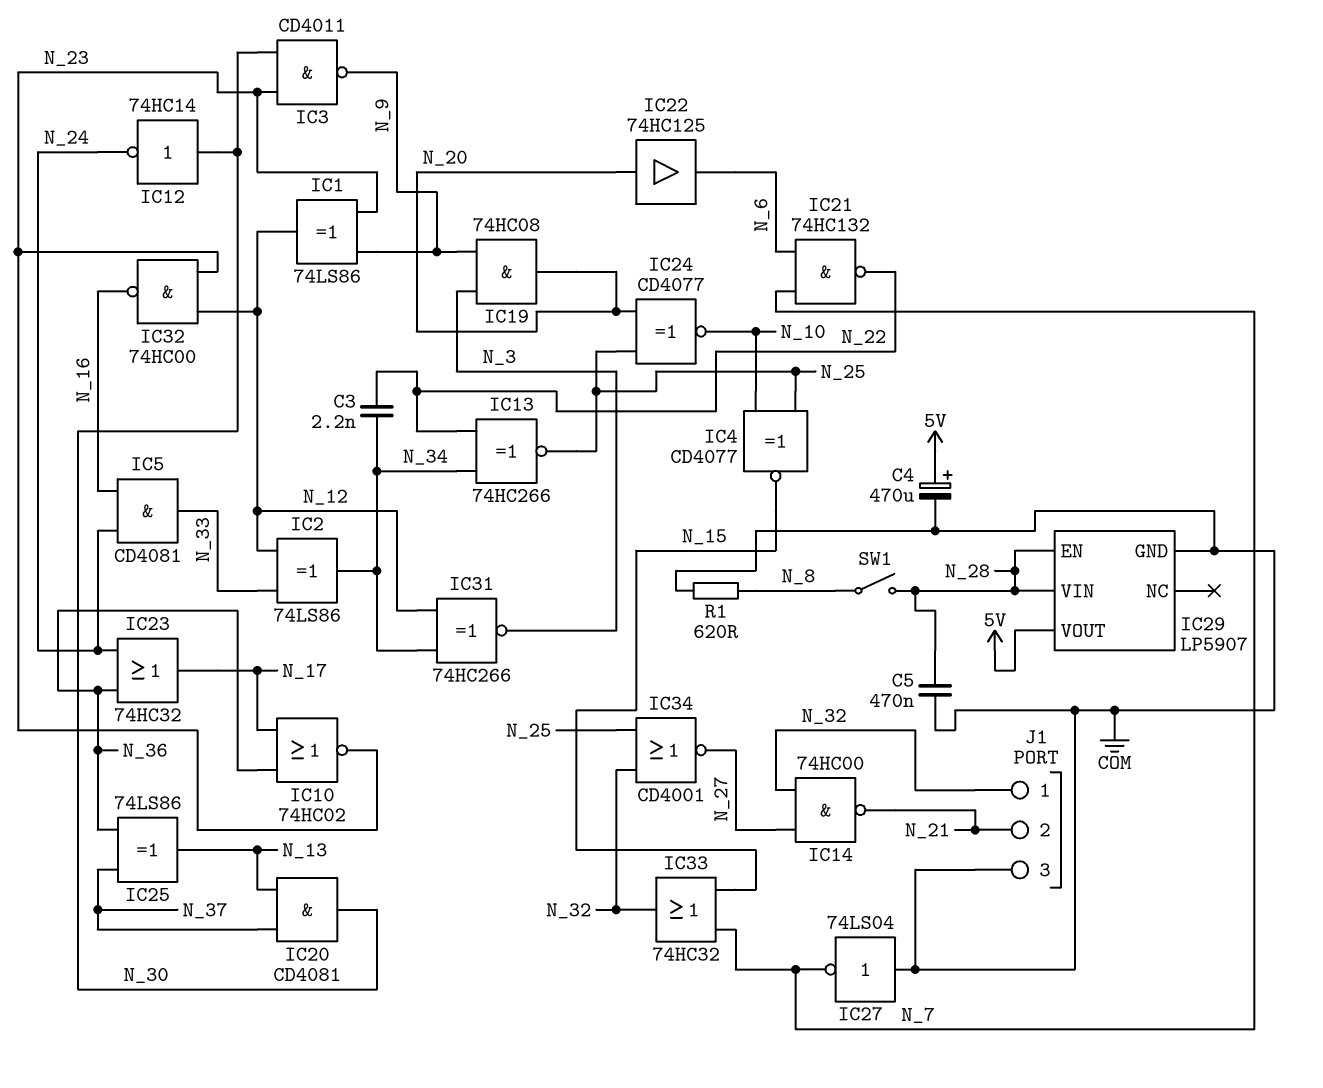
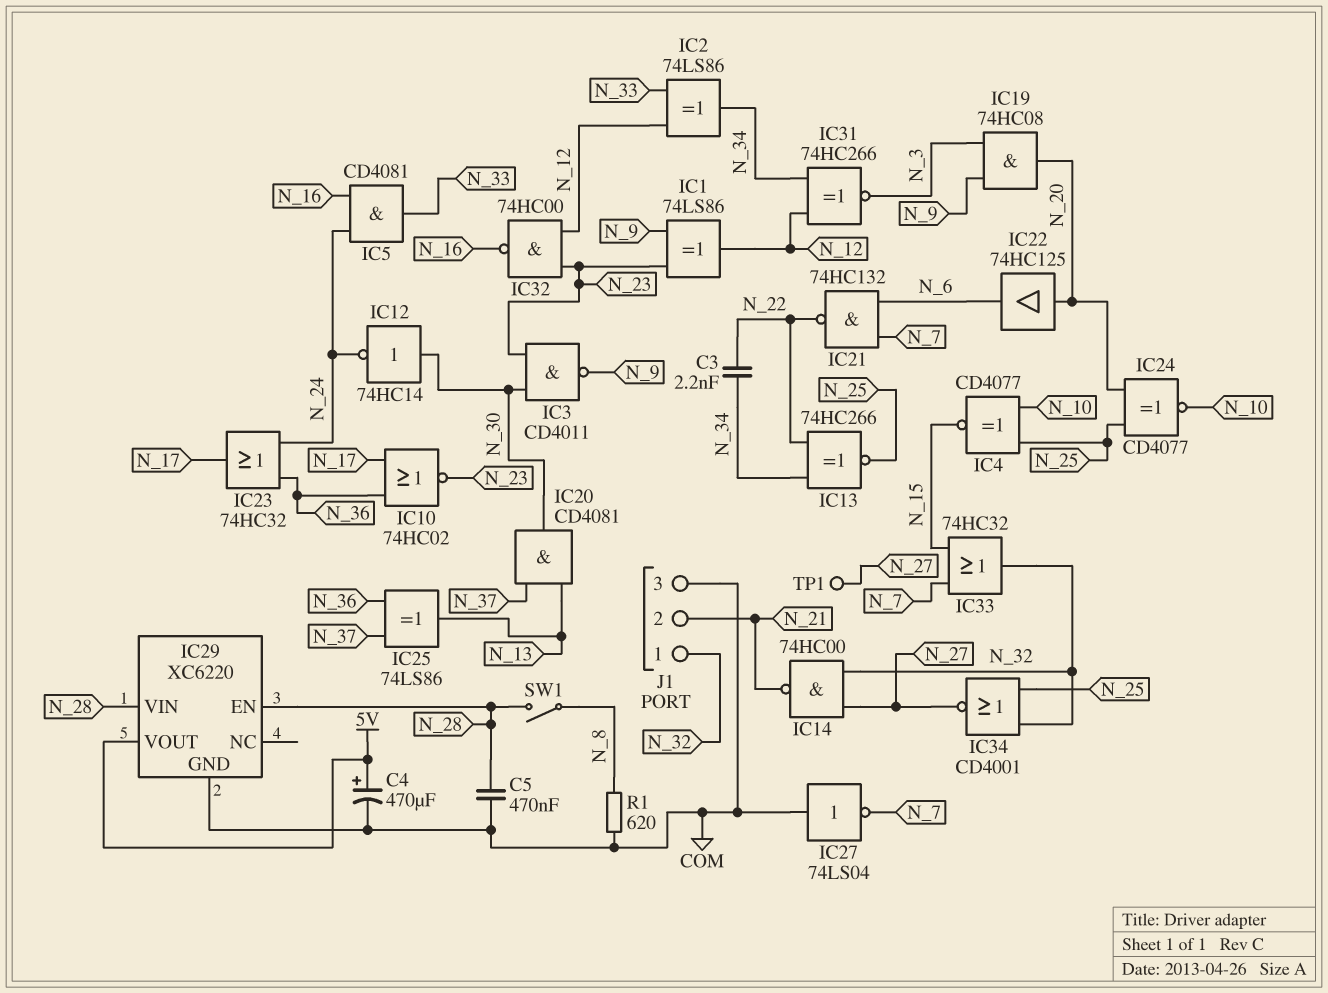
IC29: LP5907 -> XC6220
TP1: none -> test point (N_27)

